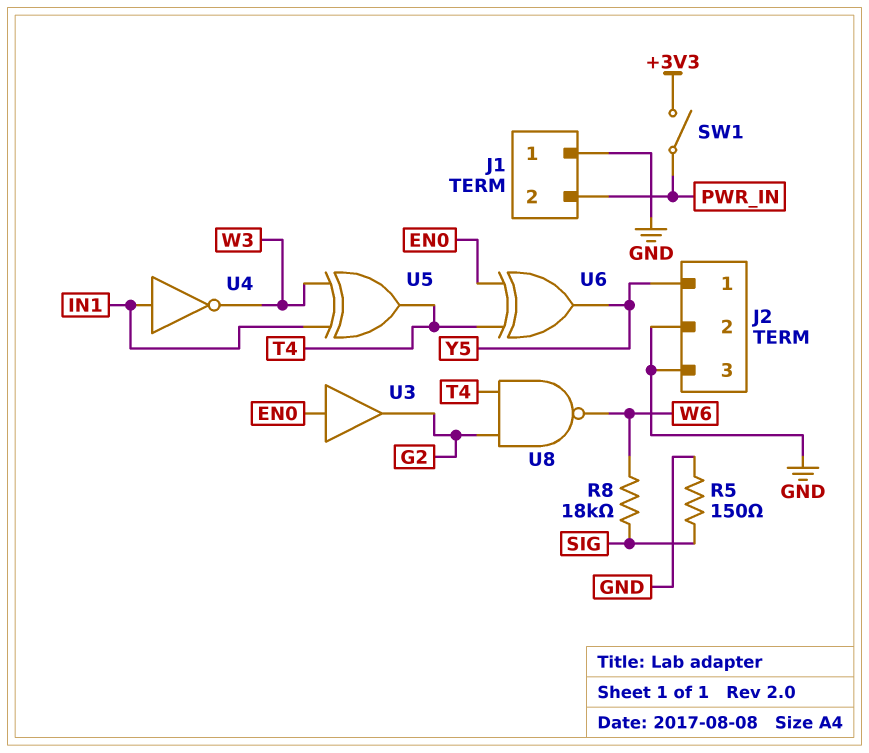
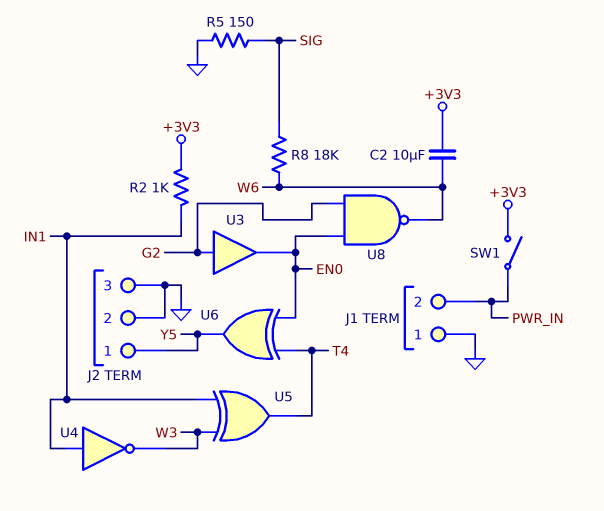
C2: none -> 10uF (+3V3, W6)
R2: none -> 1k (+3V3, IN1)
U3: buffer (in EN0, out G2) -> buffer (in G2, out EN0)
U8: NAND (in G2, in T4, out W6) -> NAND (in EN0, in G2, out W6)

